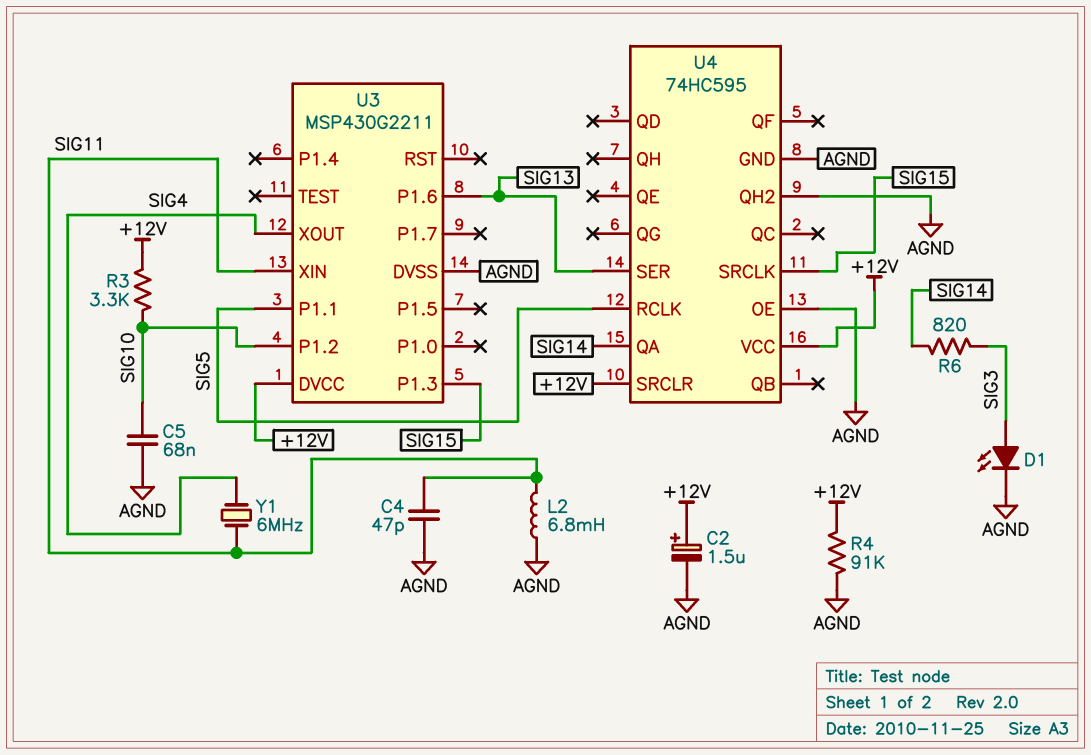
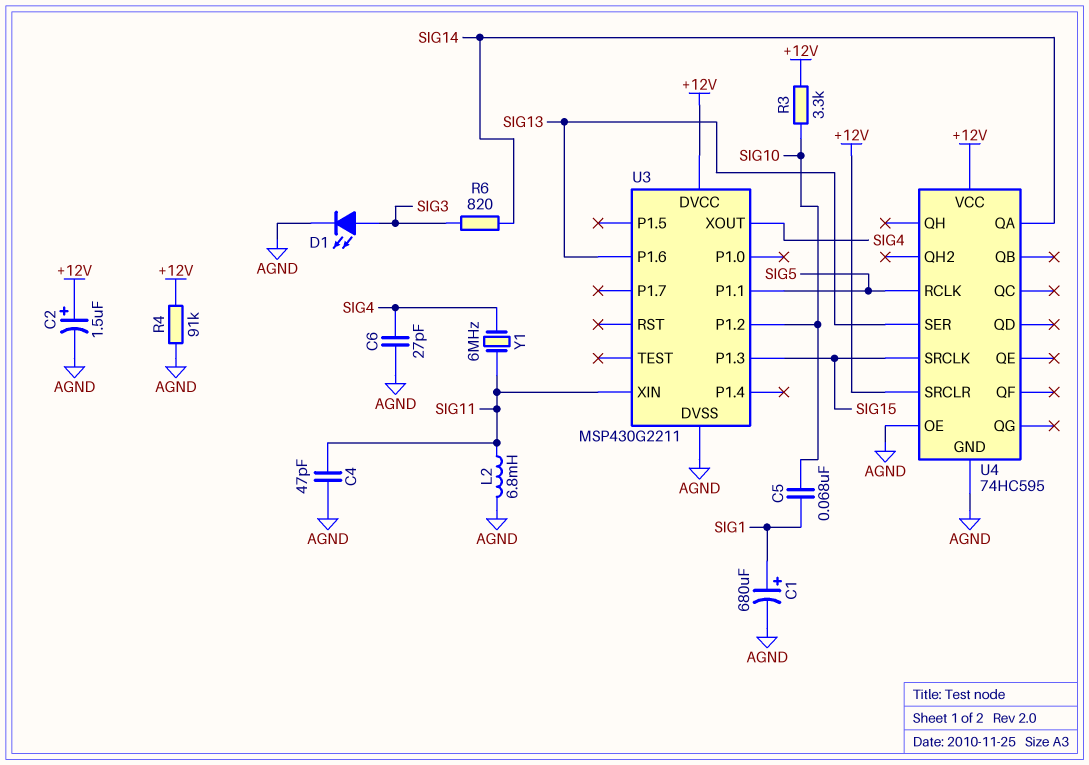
C1: none -> 680uF (plus SIG1, minus AGND)
C5: 68nF (AGND, SIG10) -> 68nF (SIG1, SIG10)
C6: none -> 27pF (AGND, SIG4)
U4 pin QH2: AGND -> none

